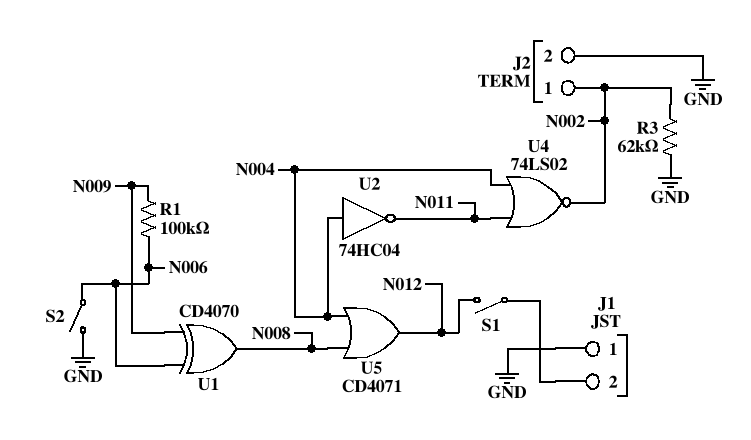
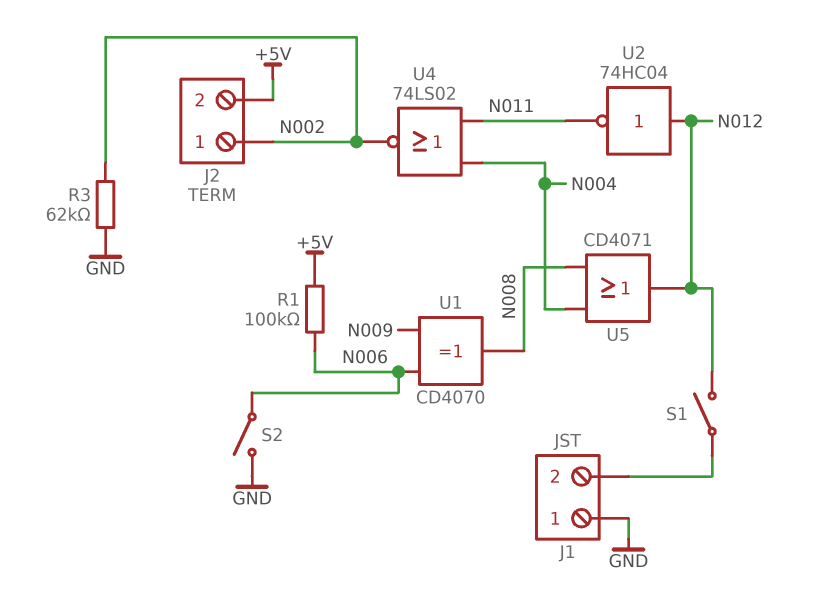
J2 pin 2: GND -> +5V
R1: 100k (N006, N009) -> 100k (+5V, N006)
U2: NOT 74HC04 (in N004, out N011) -> NOT 74HC04 (in N012, out N011)

